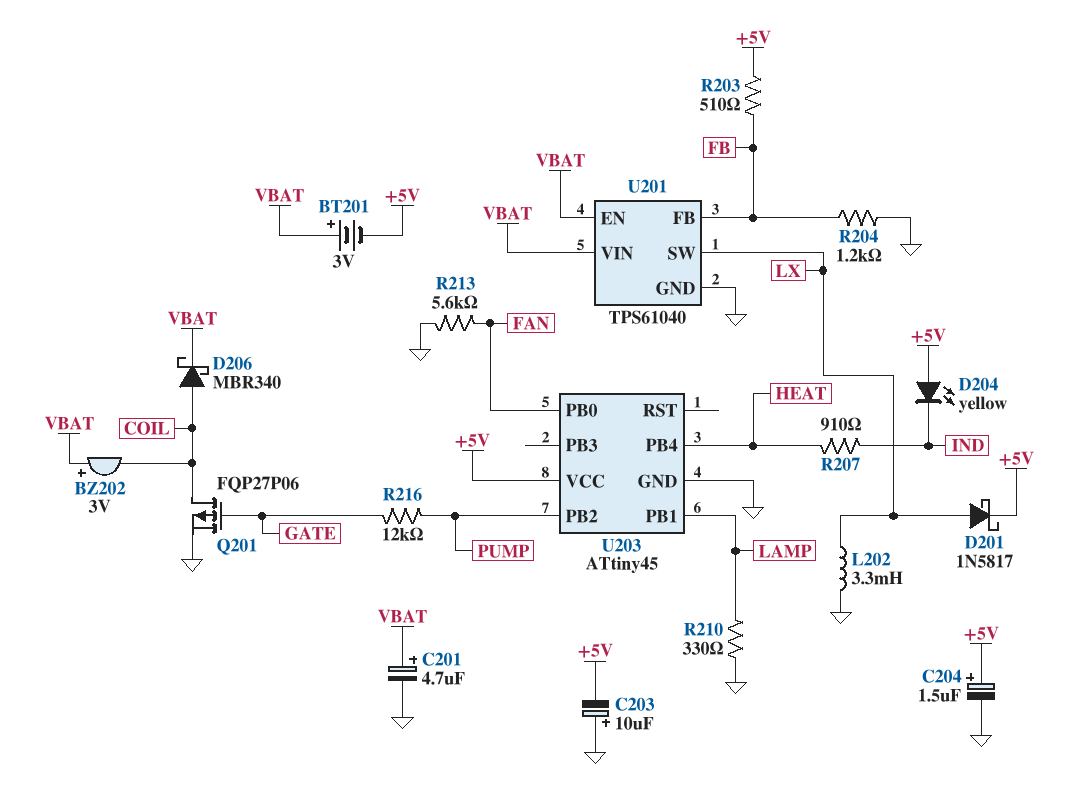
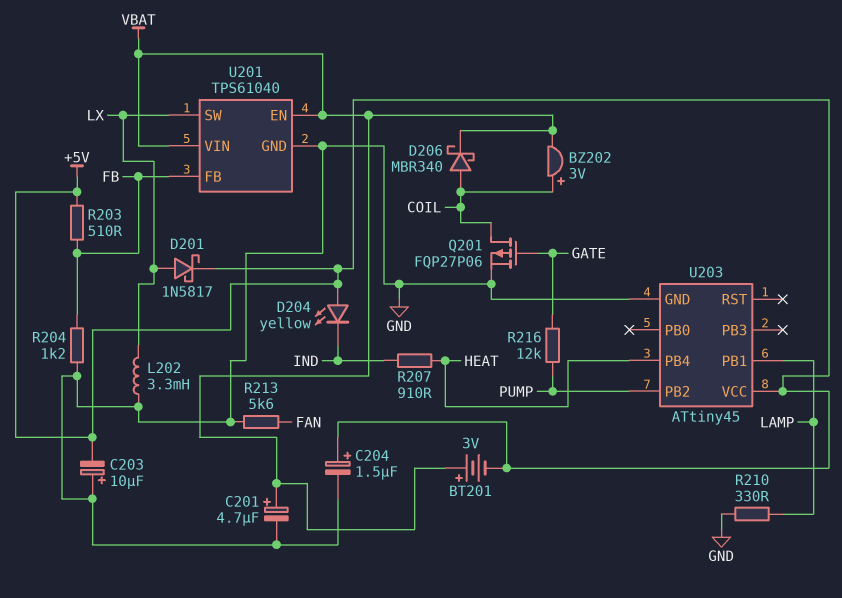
BZ202: buzzer 3V (plus VBAT, minus COIL) -> buzzer 3V (plus COIL, minus VBAT)
U203 pin PB0: FAN -> none

